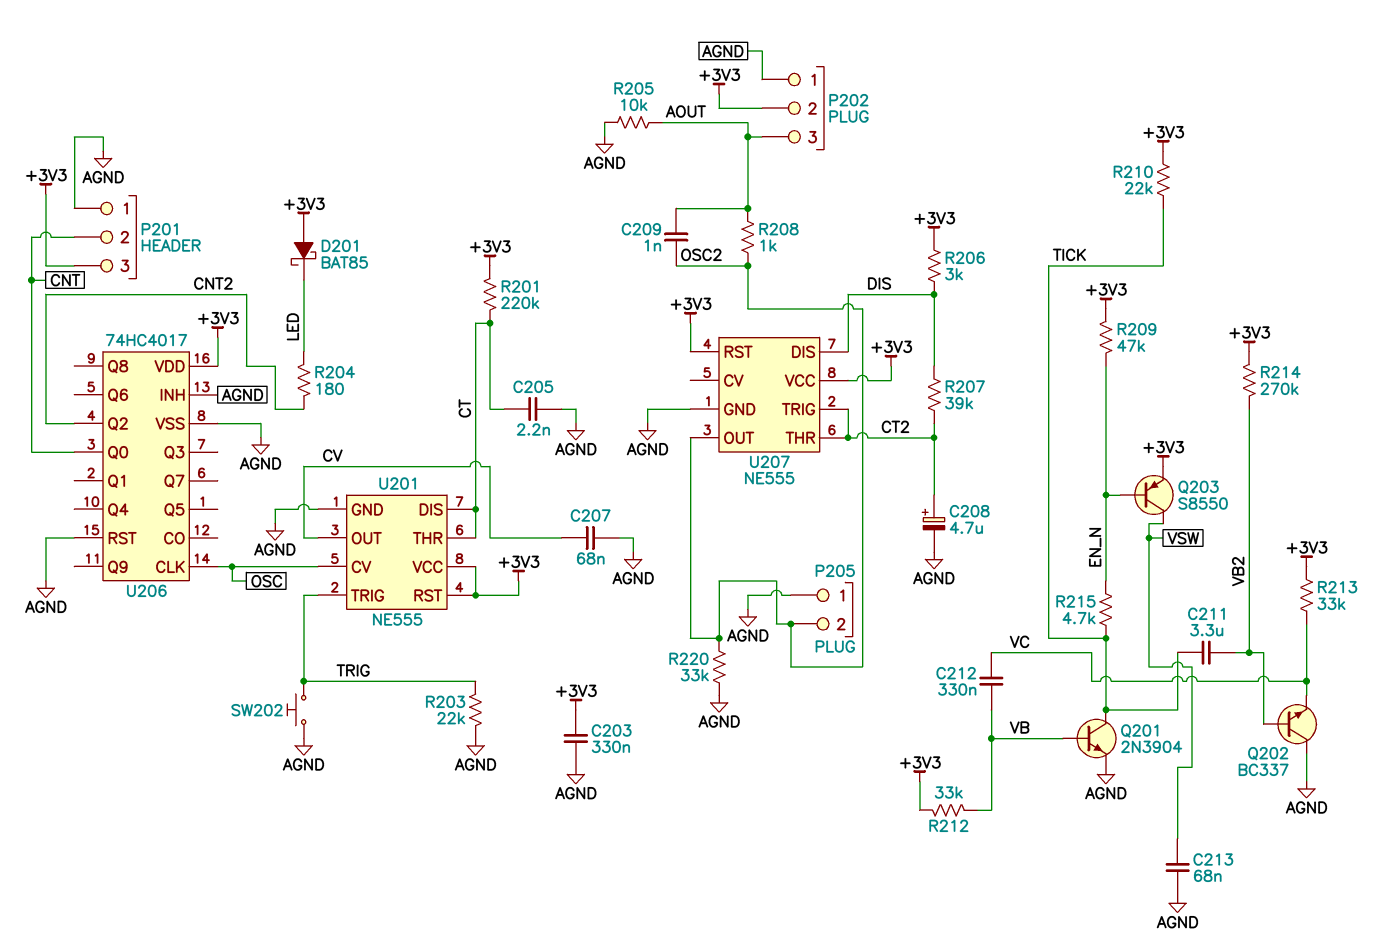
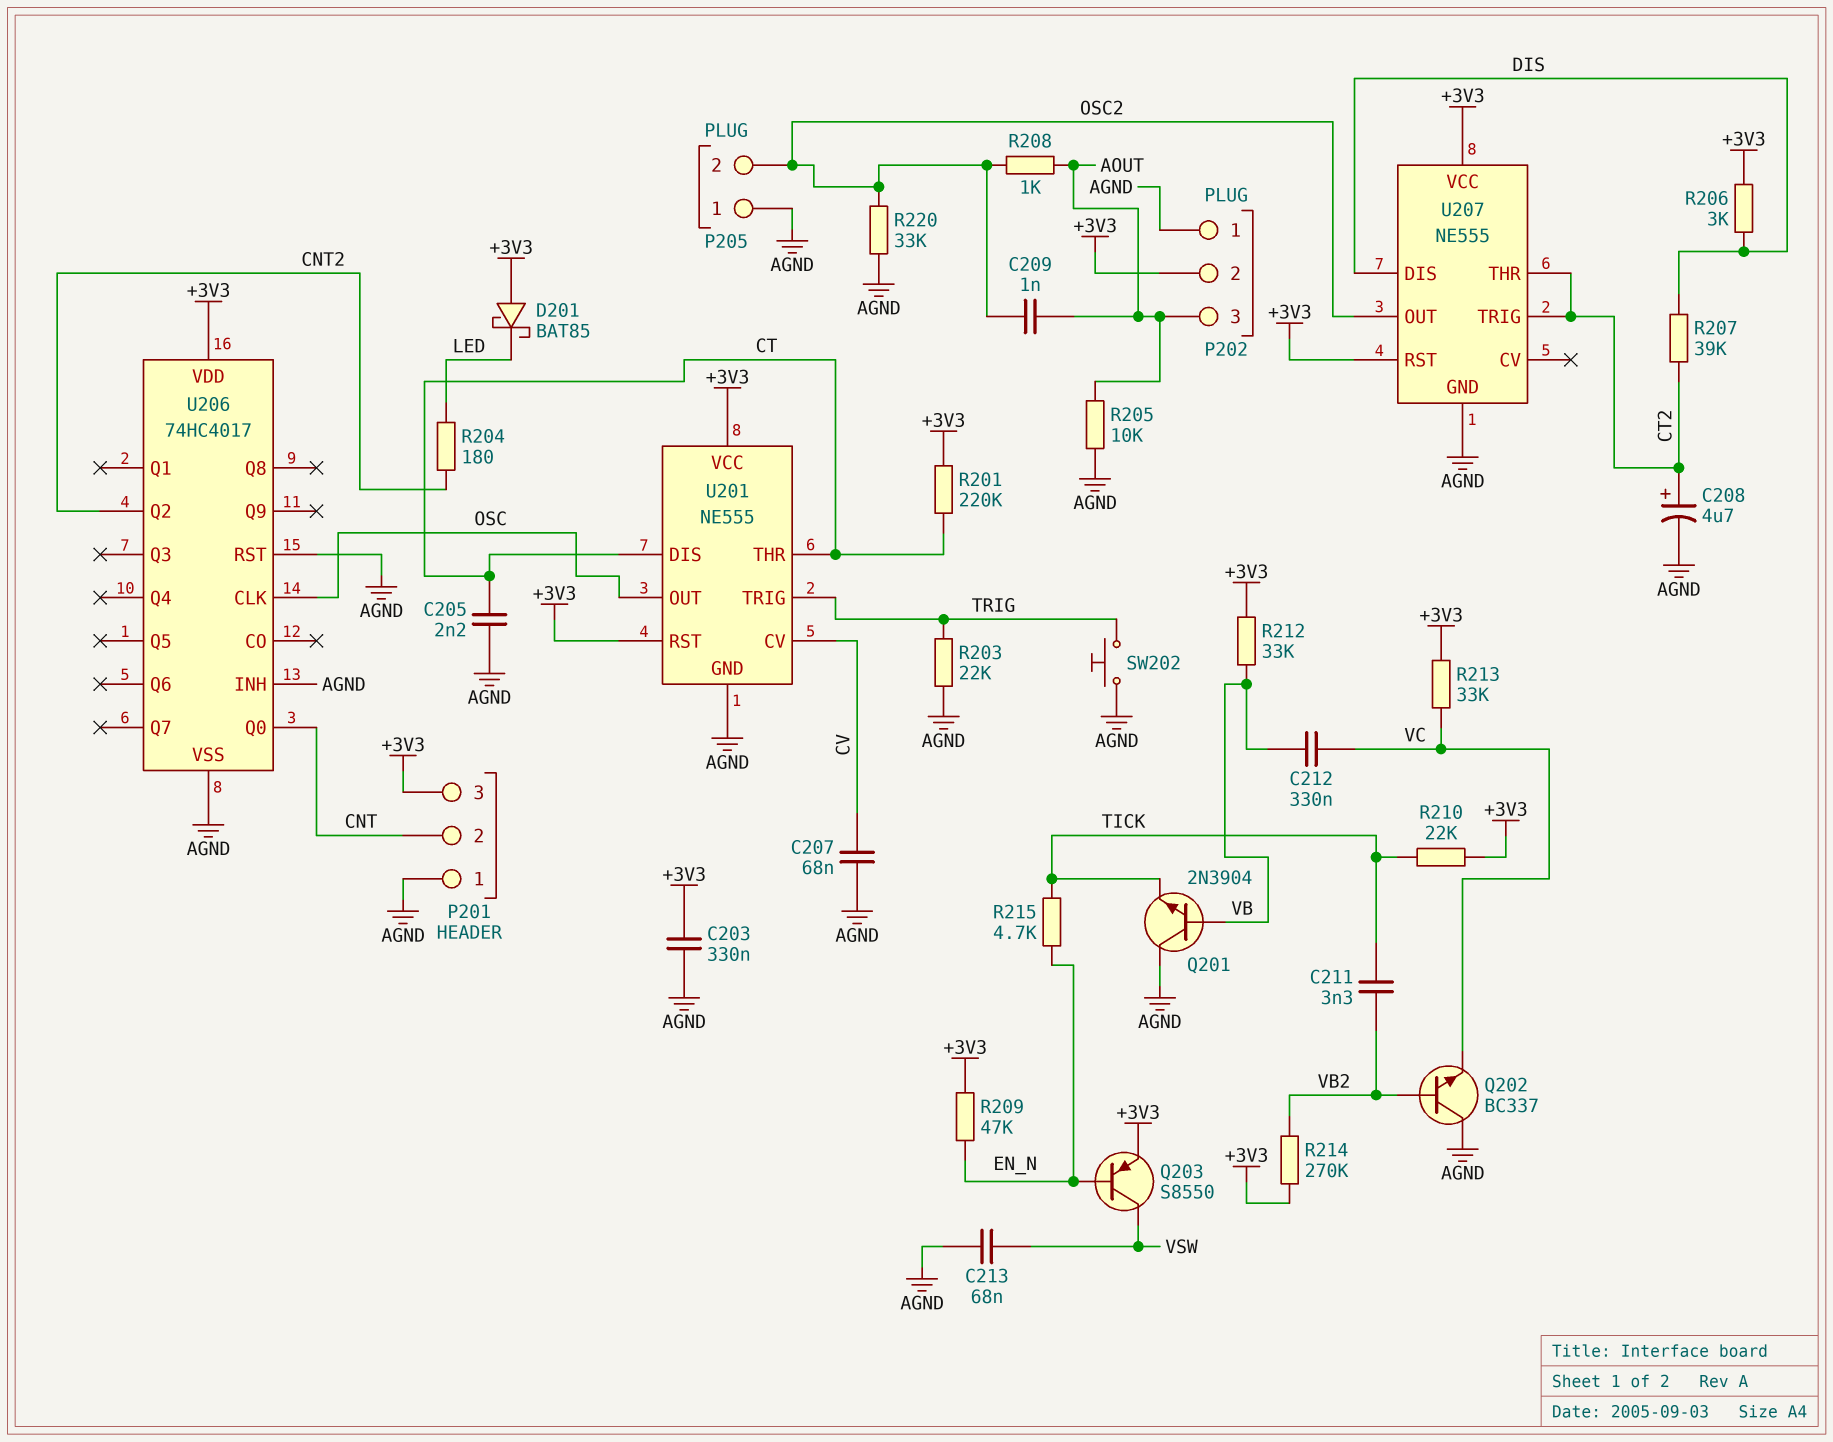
C211: 3.3uF (TICK, VB2) -> 3.3nF (TICK, VB2)
Q201: NPN 2N3904 (B VB, C TICK, E AGND) -> NPN 2N3904 (B VB, C AGND, E TICK)
U201 pin CV: OSC -> CV
U201 pin OUT: CV -> OSC

